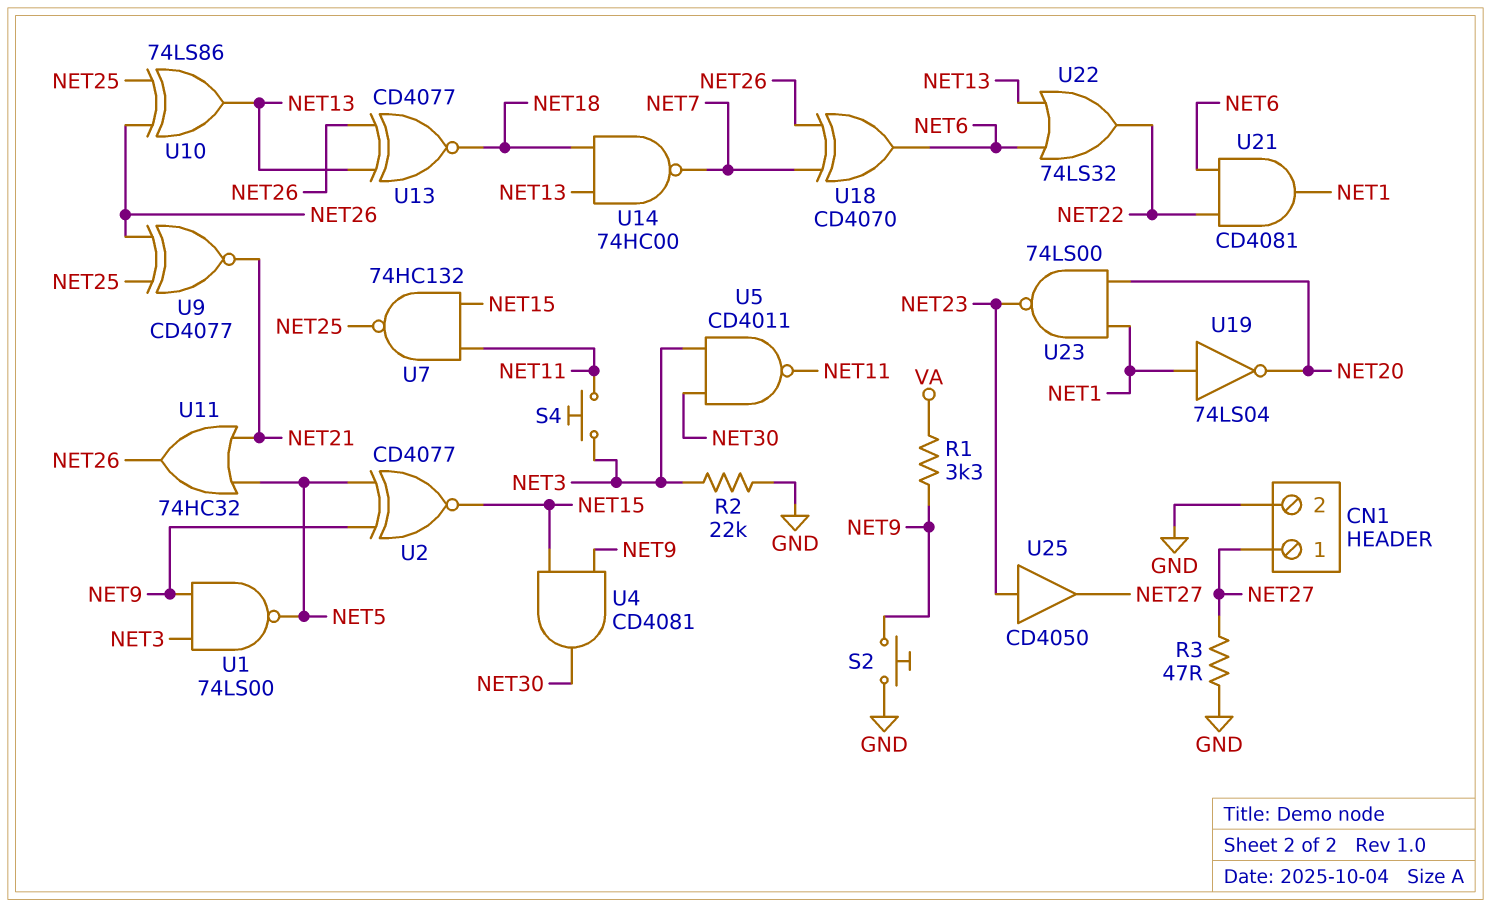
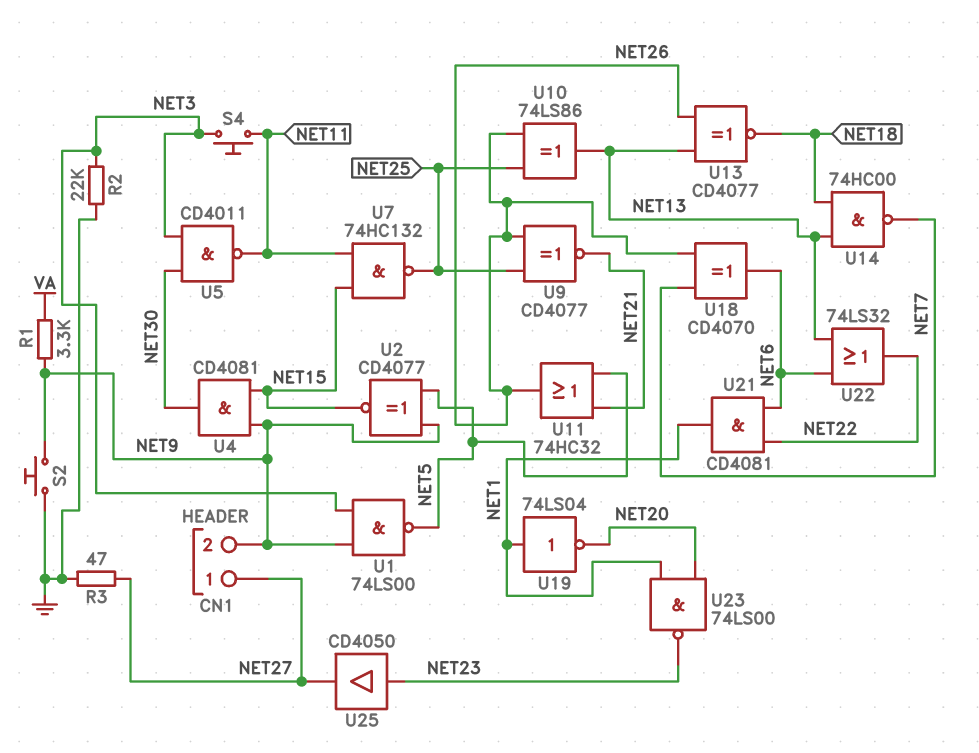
CN1 pin 2: GND -> NET9

